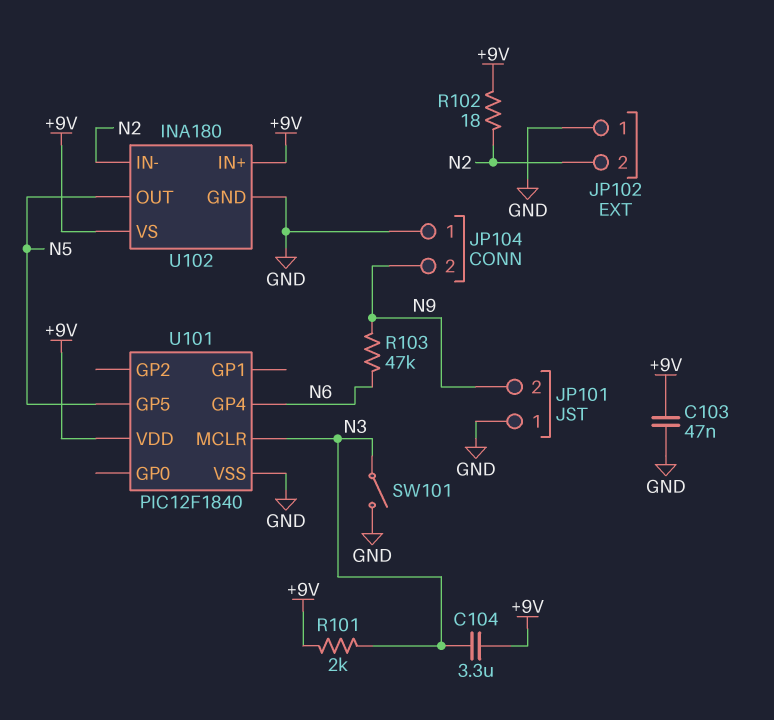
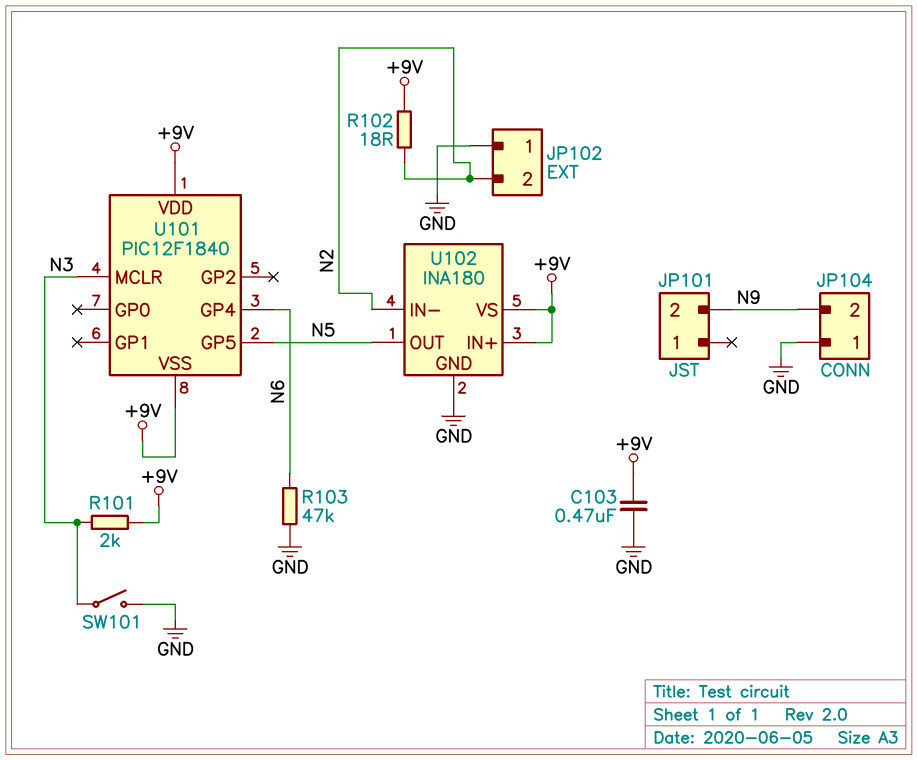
C103: 47nF (+9V, GND) -> 470nF (+9V, GND)
C104: 3.3uF (+9V, N3) -> none
JP101 pin 1: GND -> none
R103: 47k (N6, N9) -> 47k (GND, N6)
U101 pin VSS: GND -> +9V

